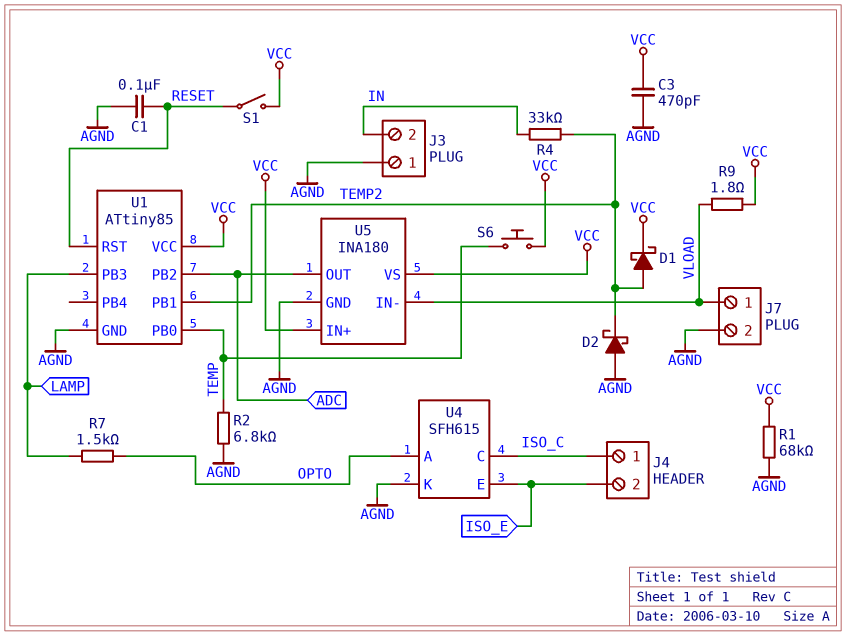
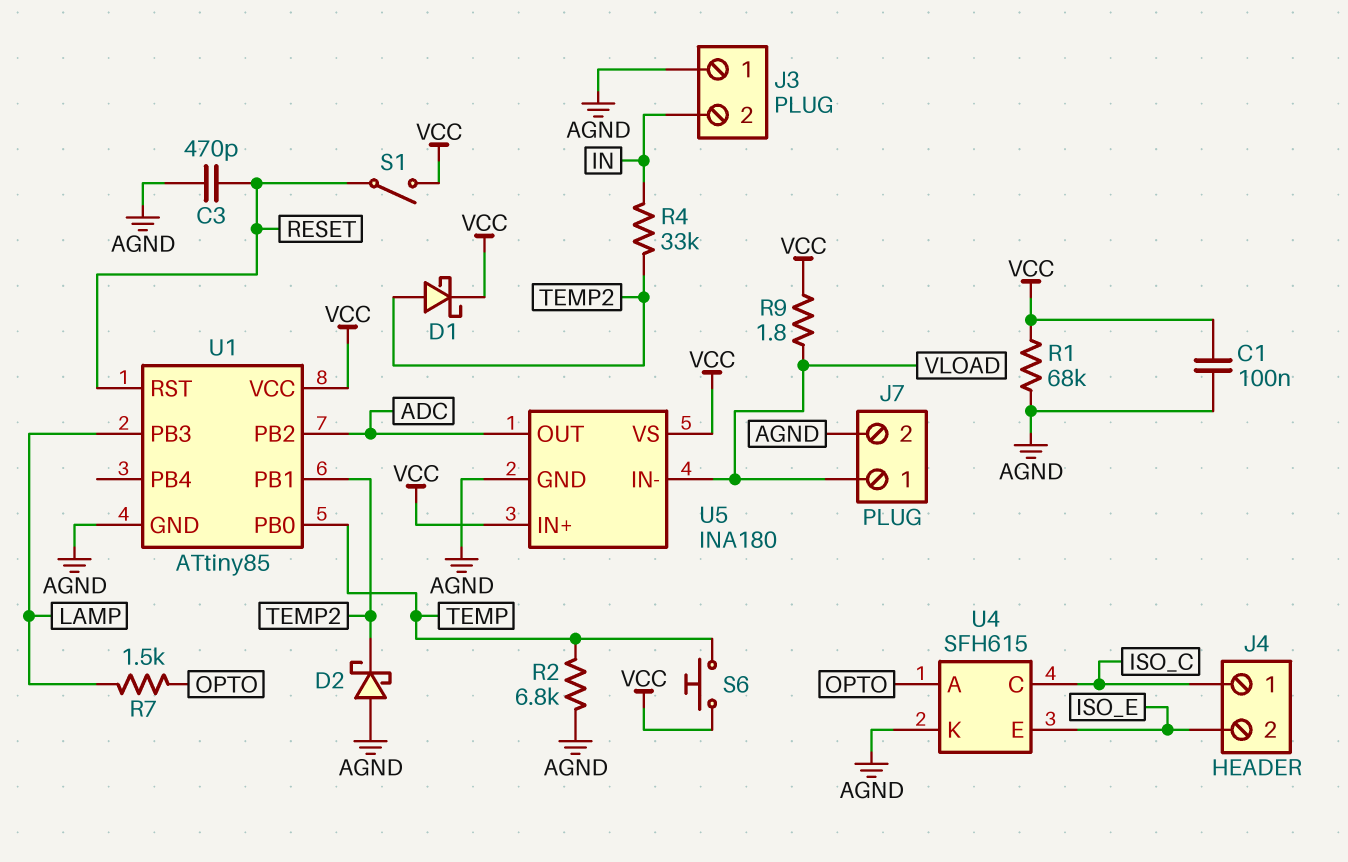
C1: 100nF (AGND, RESET) -> 100nF (AGND, VCC)
C3: 470pF (AGND, VCC) -> 470pF (AGND, RESET)

